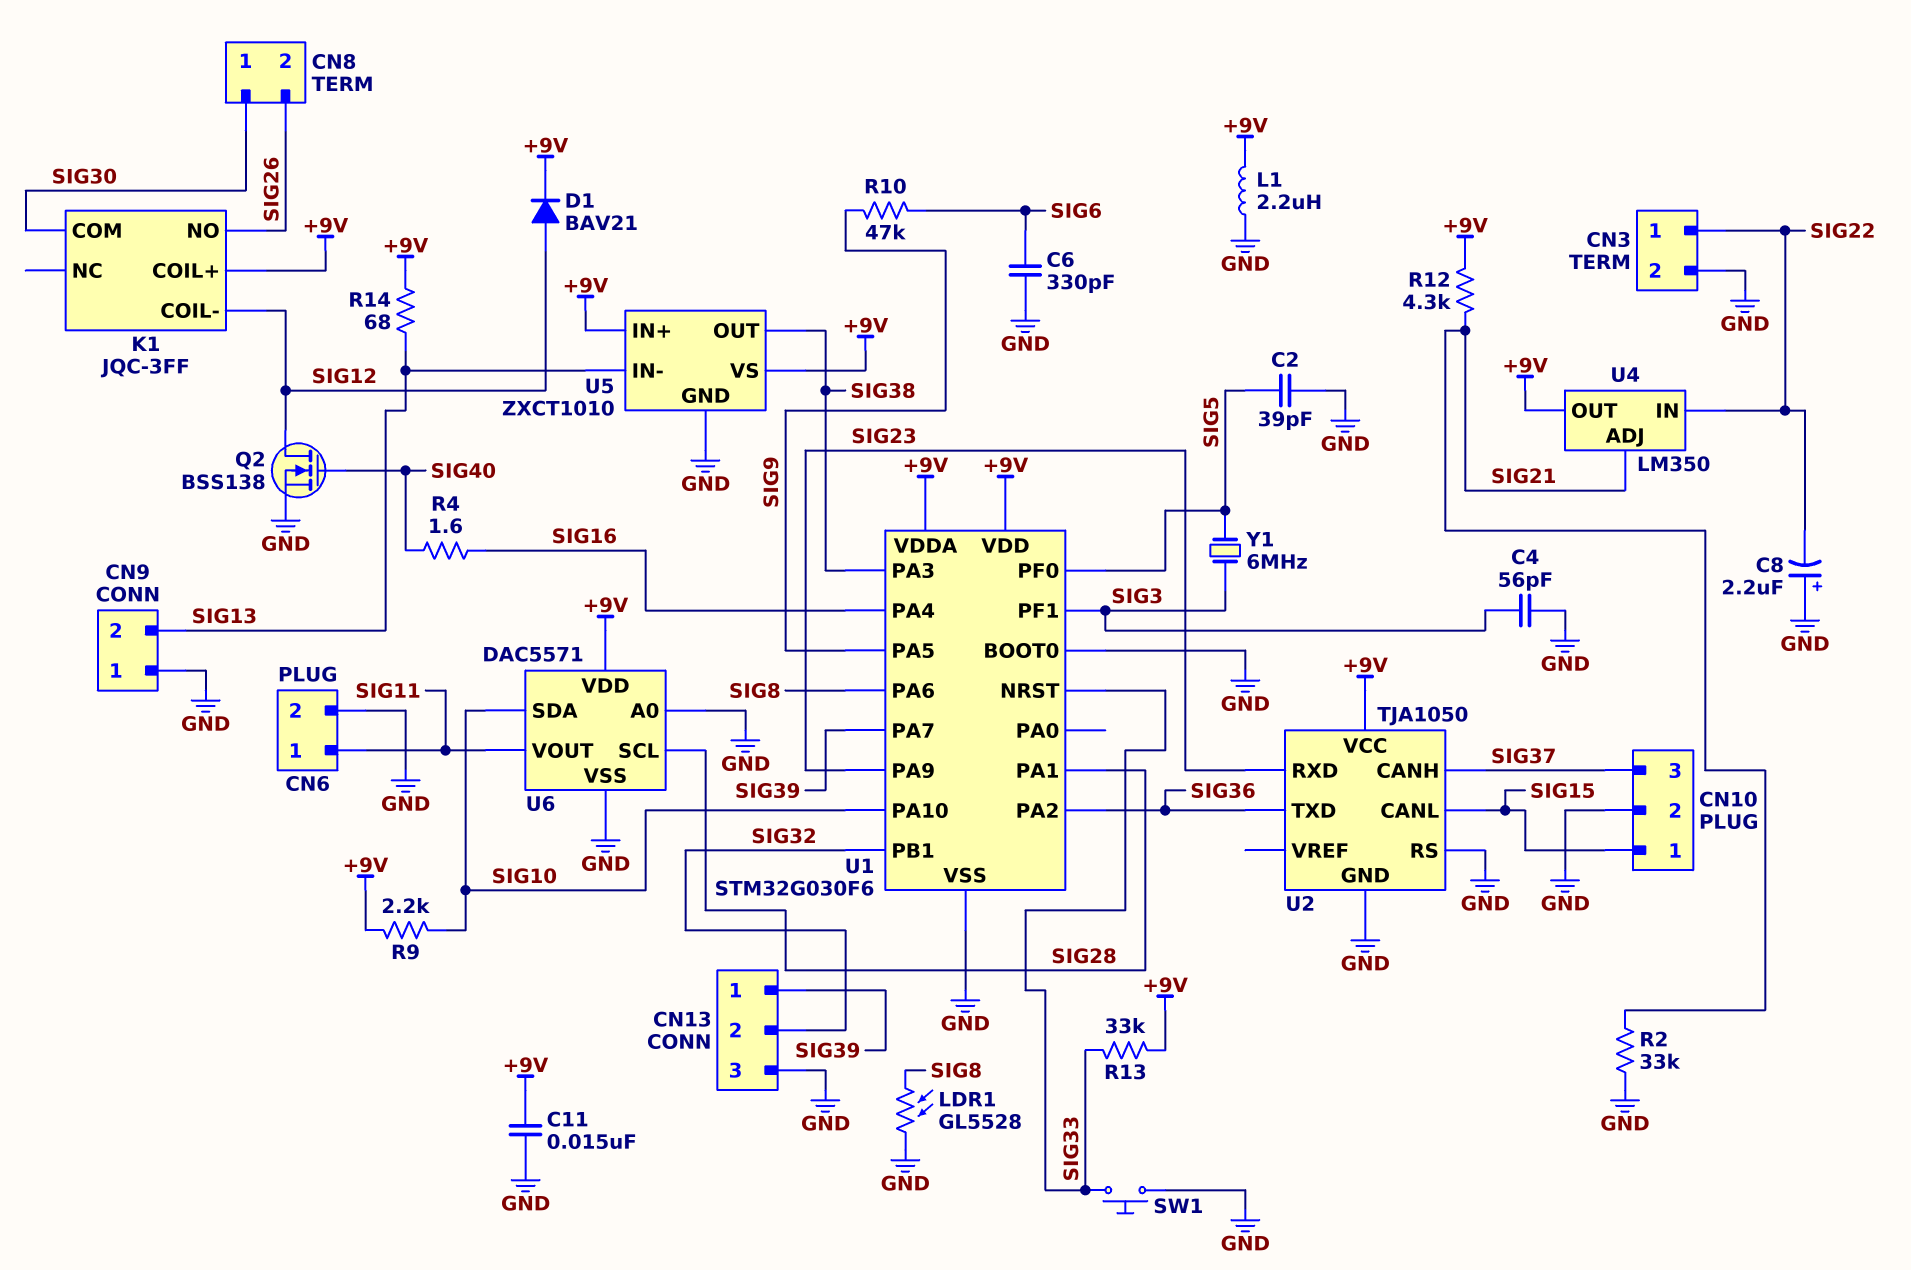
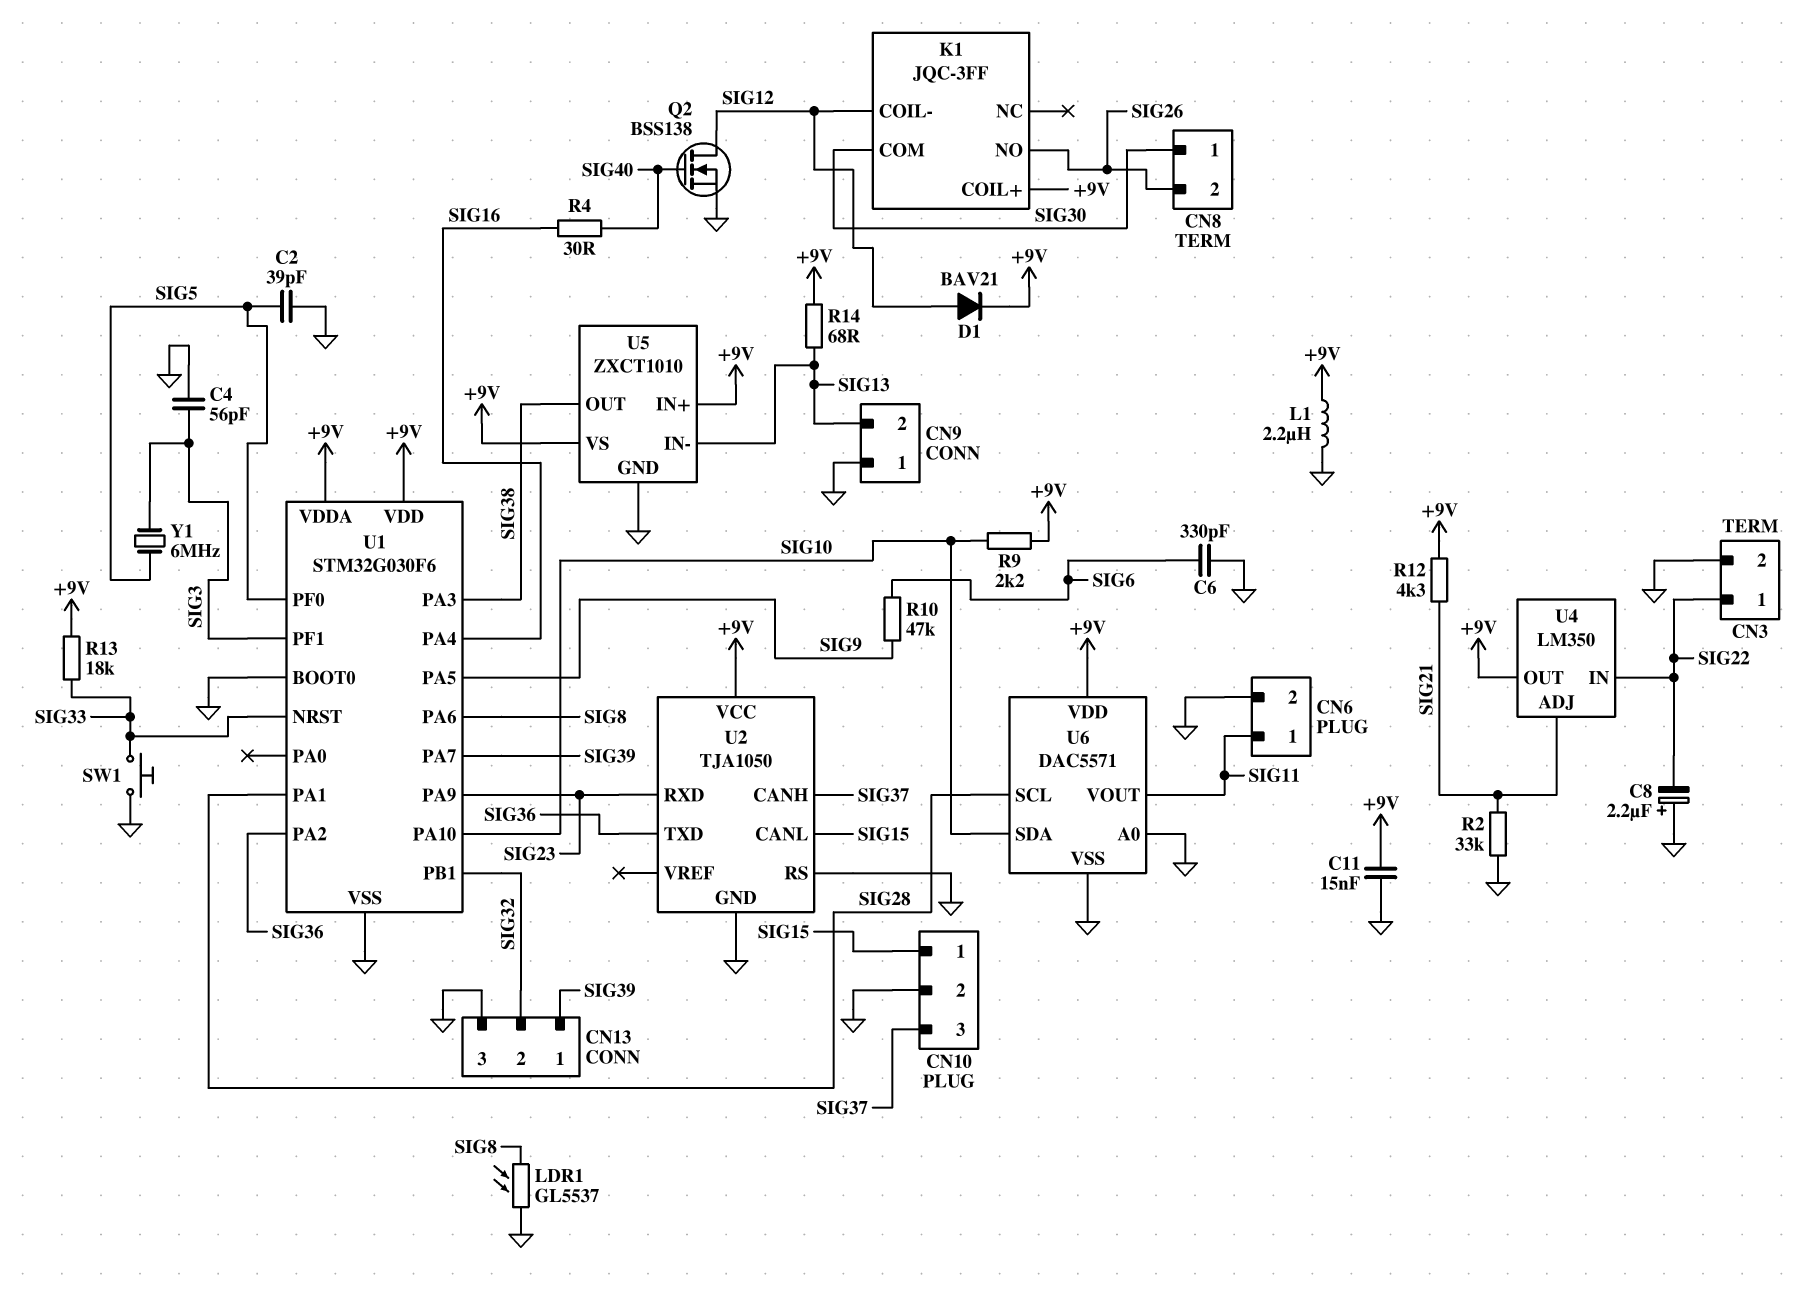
LDR1: GL5528 (GND, SIG8) -> GL5537 (GND, SIG8)
R4: 1.6 (SIG16, SIG40) -> 30 (SIG16, SIG40)
R13: 33k (+9V, SIG33) -> 18k (+9V, SIG33)

